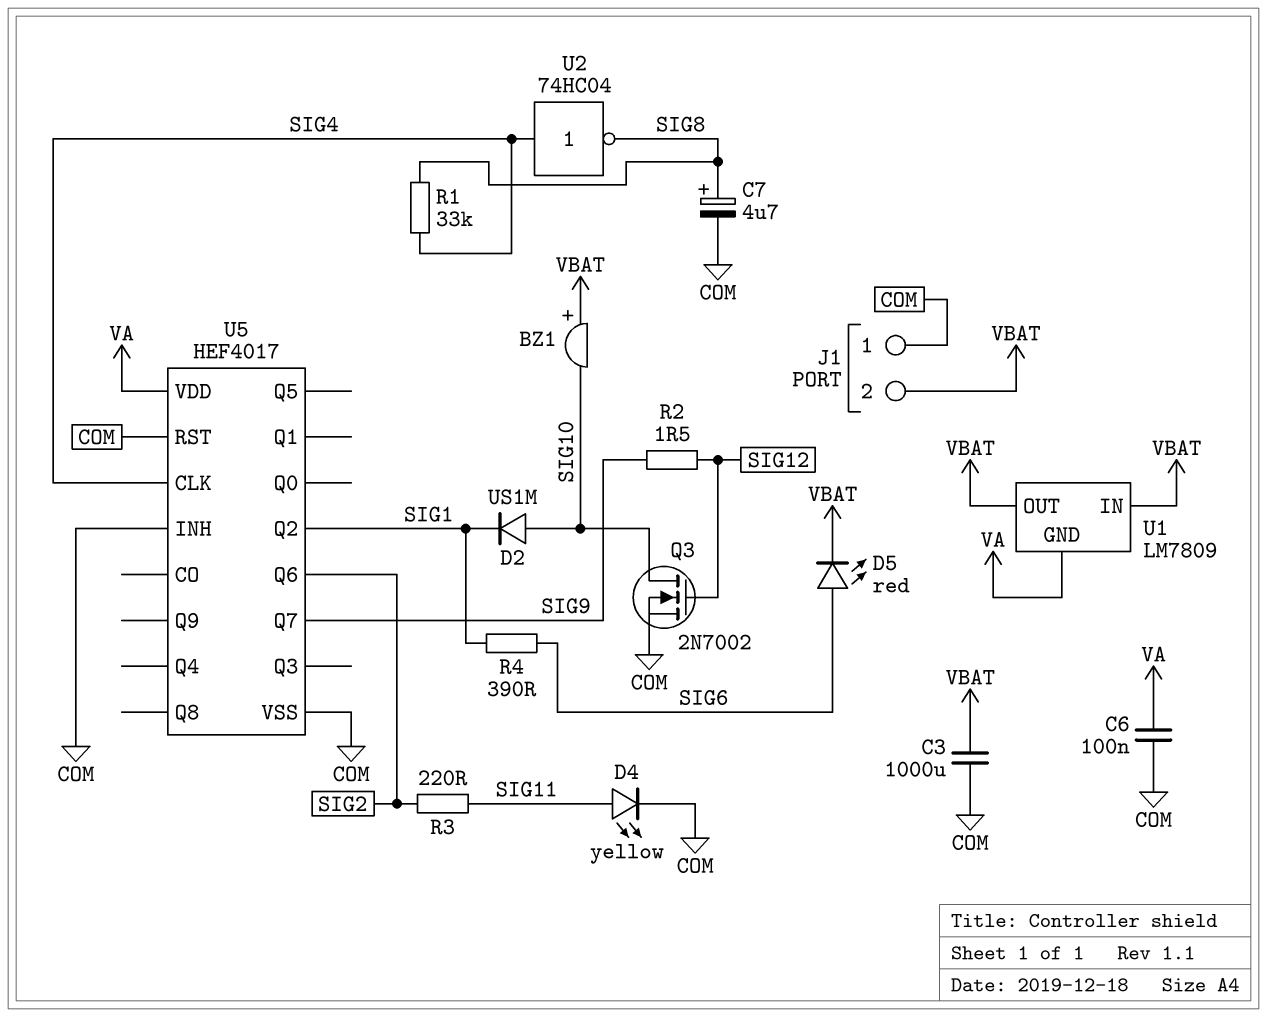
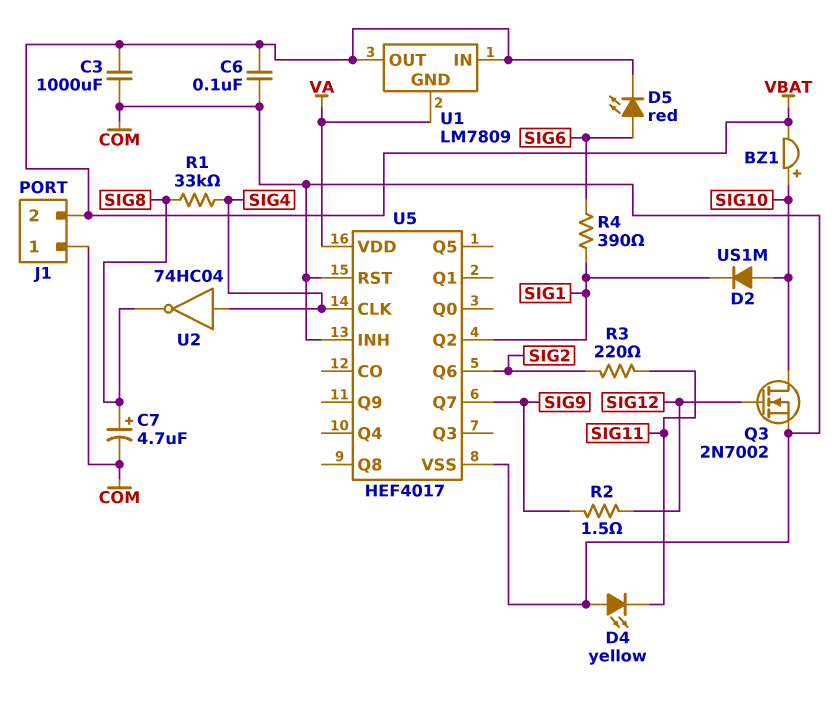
BZ1: buzzer (plus VBAT, minus SIG10) -> buzzer (plus SIG10, minus VBAT)
C6: 100nF (COM, VA) -> 100nF (COM, VBAT)
D4: LED yellow (A SIG11, K COM) -> LED yellow (A COM, K SIG11)

